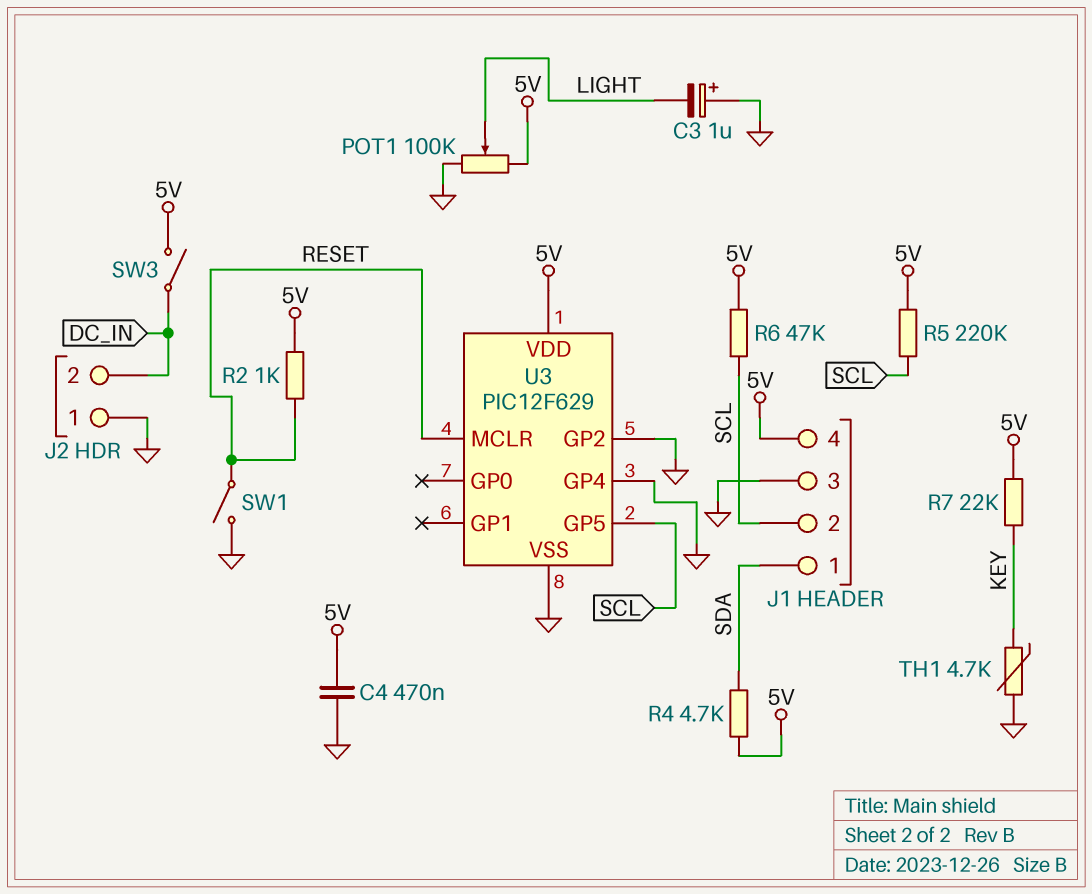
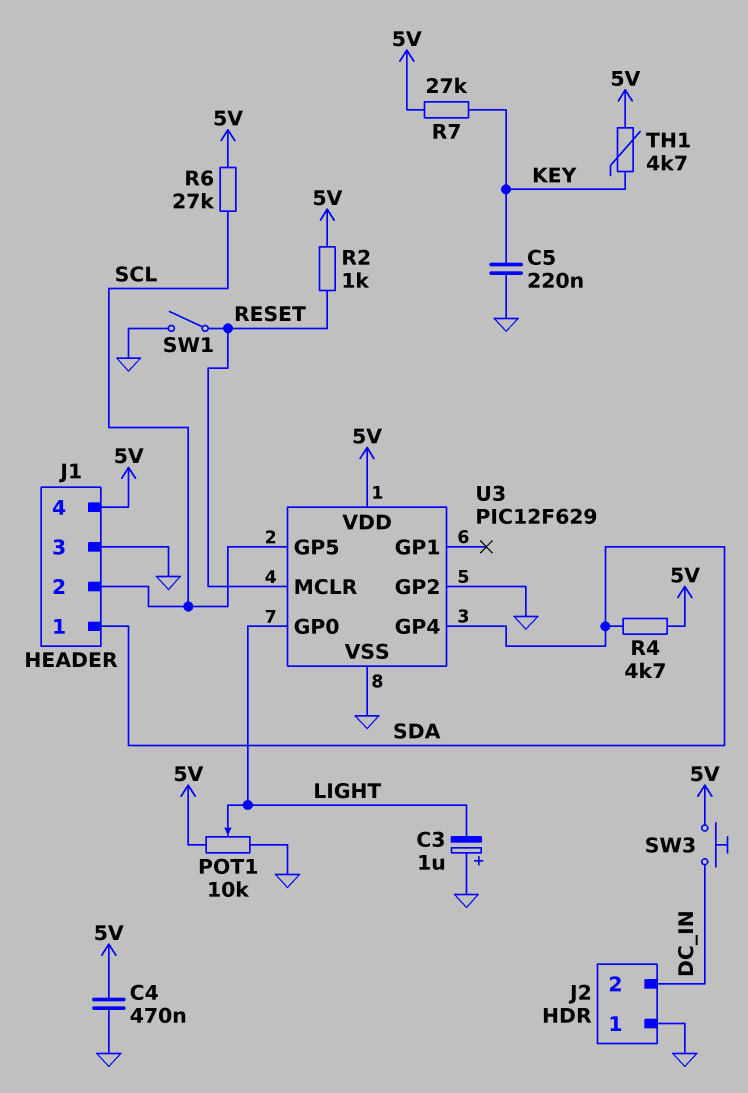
C5: none -> 220nF (GND, KEY)
POT1: 100k (5V, GND, wiper LIGHT) -> 10k (5V, GND, wiper LIGHT)
R5: 220k (5V, SCL) -> none
R6: 47k (5V, SCL) -> 27k (5V, SCL)
R7: 22k (5V, KEY) -> 27k (5V, KEY)
SW3: switch (5V, DC_IN) -> button (5V, DC_IN)
TH1: 4.7k (GND, KEY) -> 4.7k (5V, KEY)
U3 pin GP0: none -> LIGHT
U3 pin GP4: GND -> SDA

